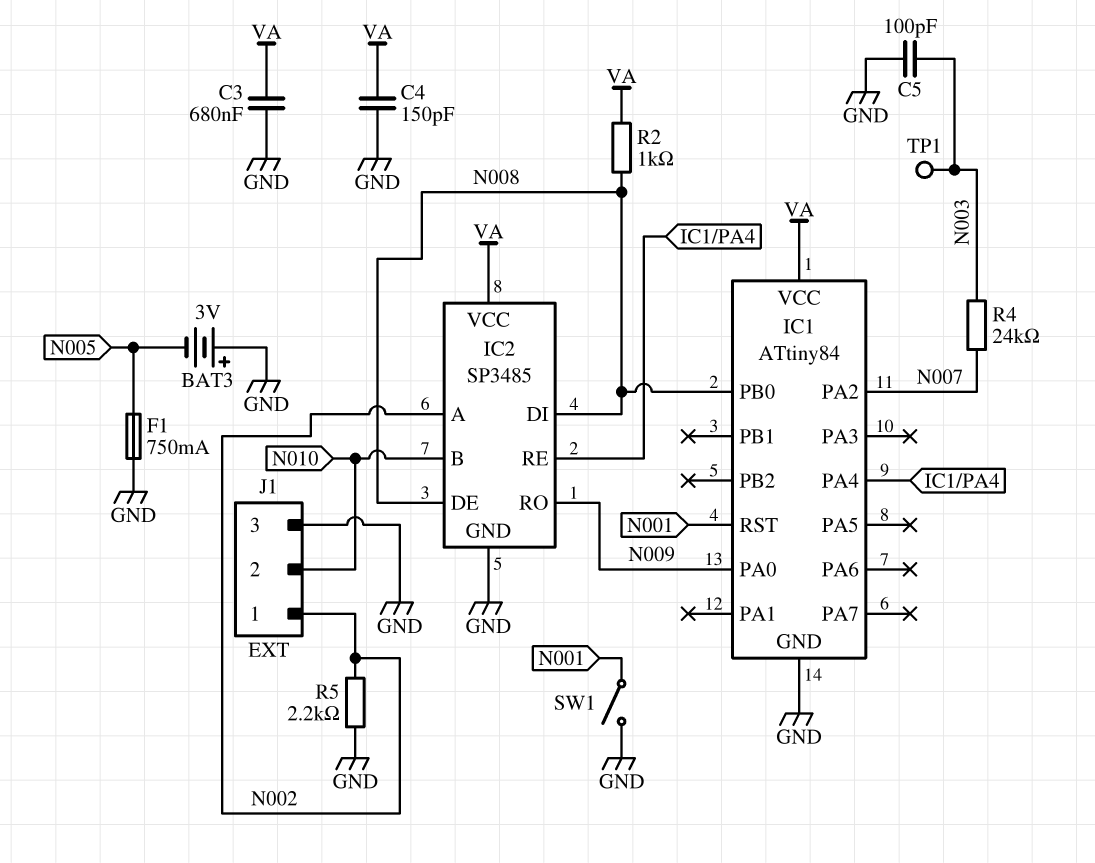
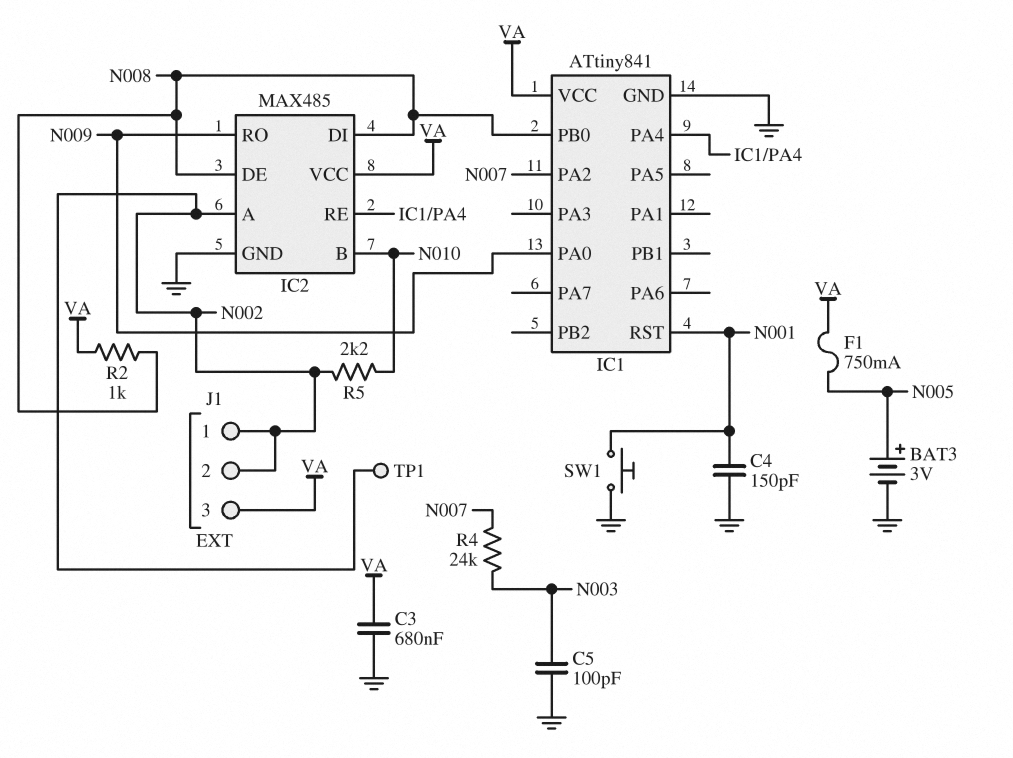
BAT3: 3V (plus GND, minus N005) -> 3V (plus N005, minus GND)
C4: 150pF (GND, VA) -> 150pF (GND, N001)
F1: 750mA (GND, N005) -> 750mA (N005, VA)
IC1: ATtiny84 -> ATtiny841
IC2: SP3485 -> MAX485
J1 pin 2: N010 -> N002
J1 pin 3: GND -> VA
R5: 2.2k (GND, N002) -> 2.2k (N002, N010)
SW1: switch (GND, N001) -> button (GND, N001)
TP1: test point (N003) -> test point (N002)

